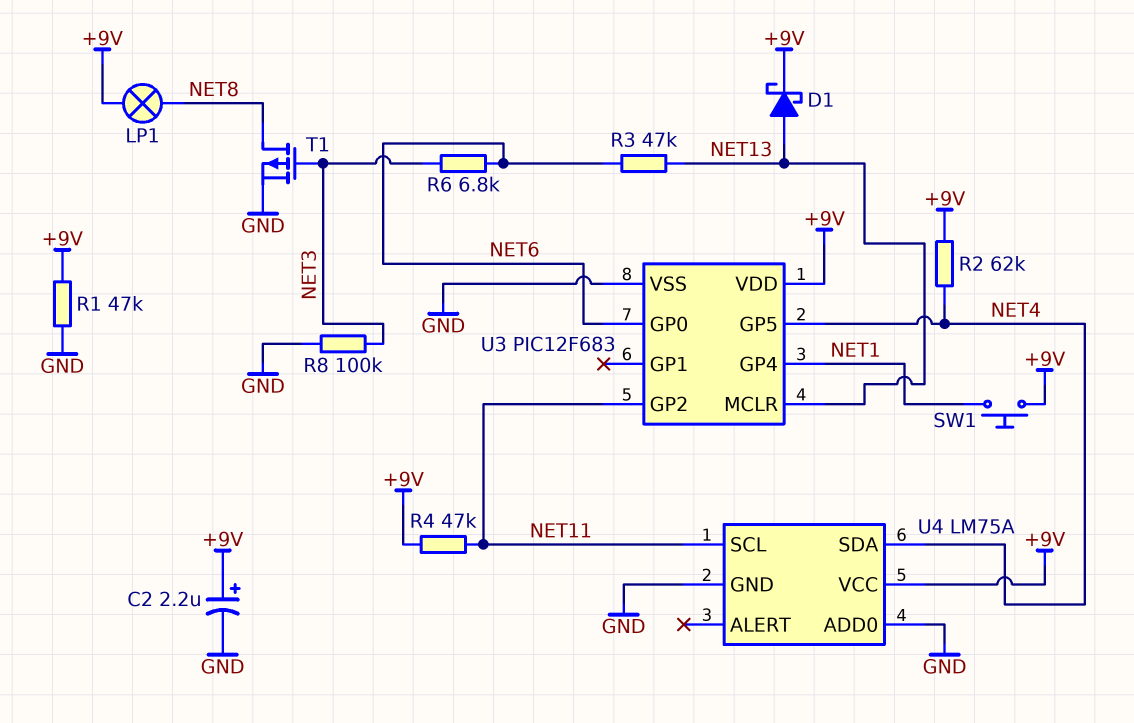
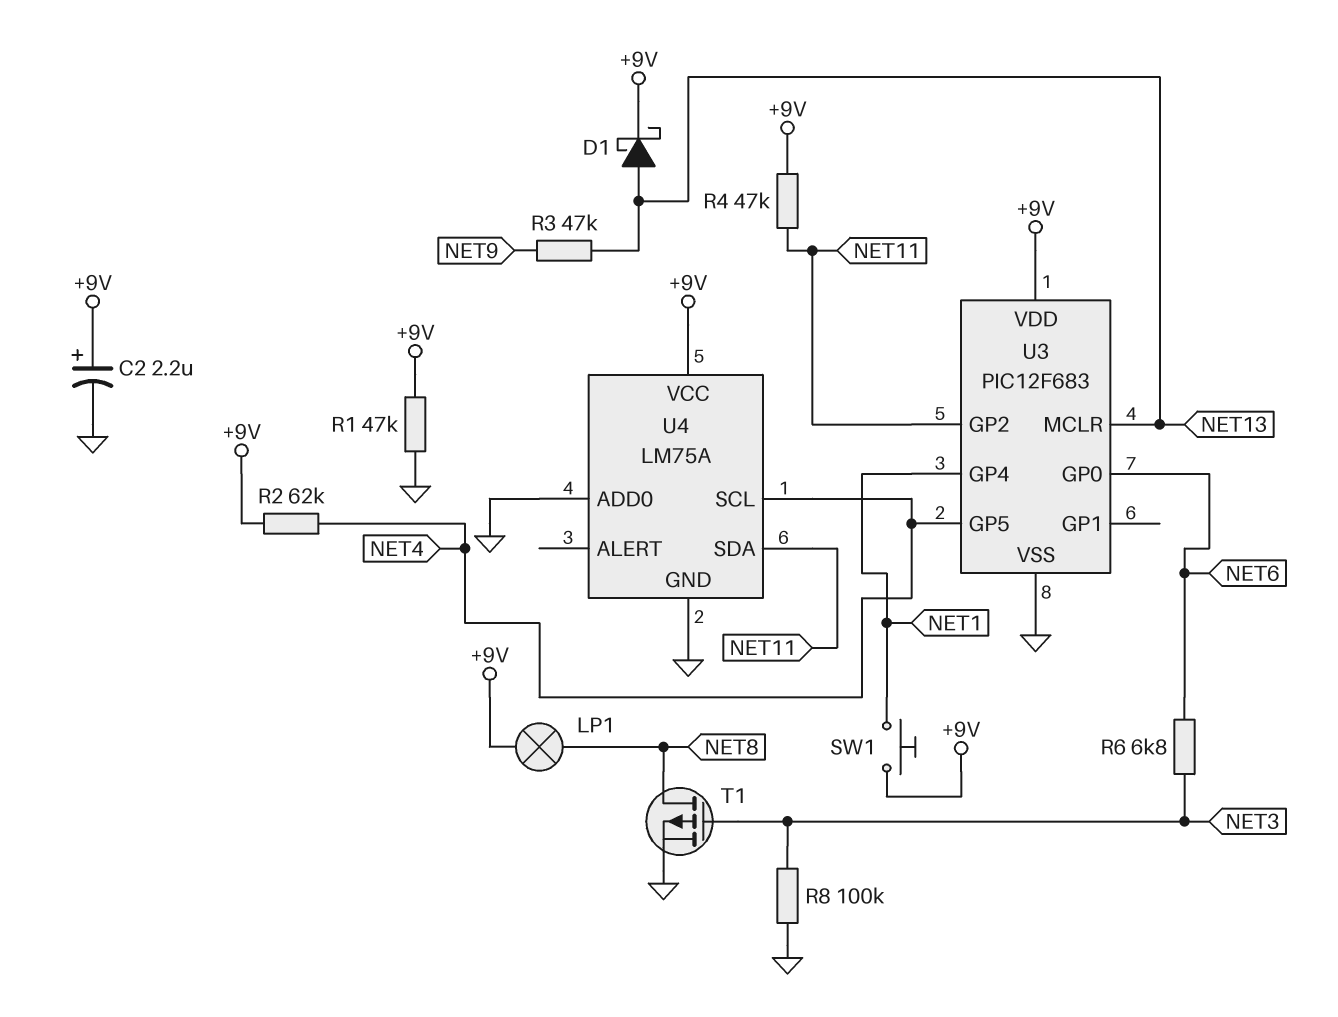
R3: 47k (NET6, NET13) -> 47k (NET9, NET13)
U4 pin SCL: NET11 -> NET4
U4 pin SDA: NET4 -> NET11

